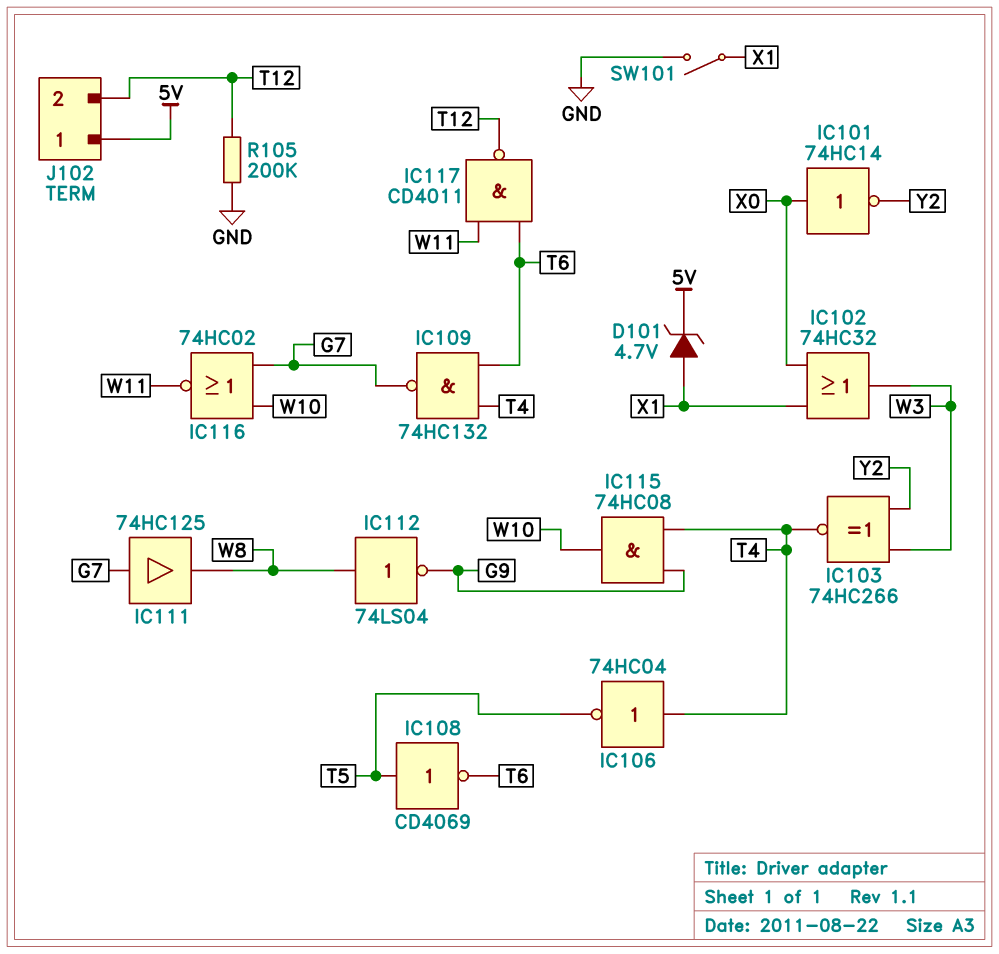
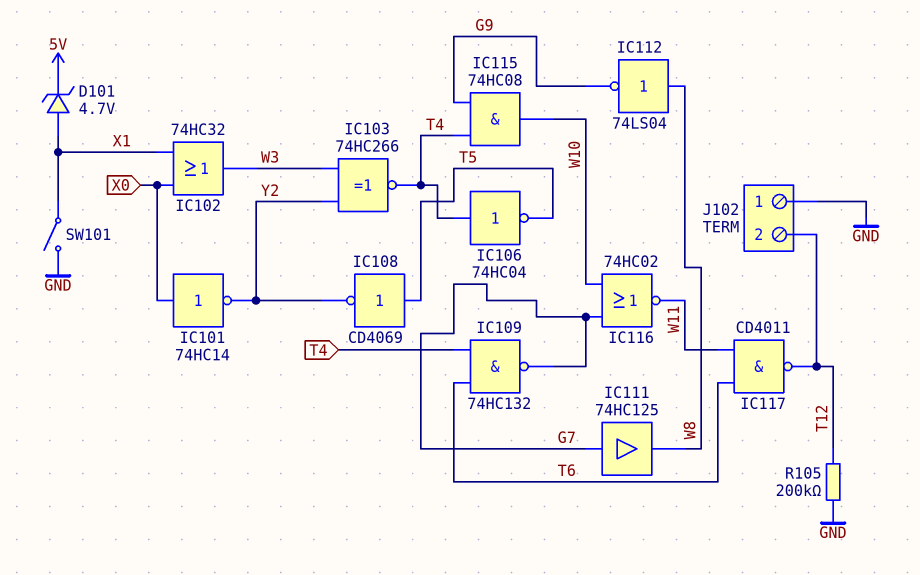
IC108: NOT CD4069 (in T5, out T6) -> NOT CD4069 (in T5, out Y2)
J102 pin 1: 5V -> GND

